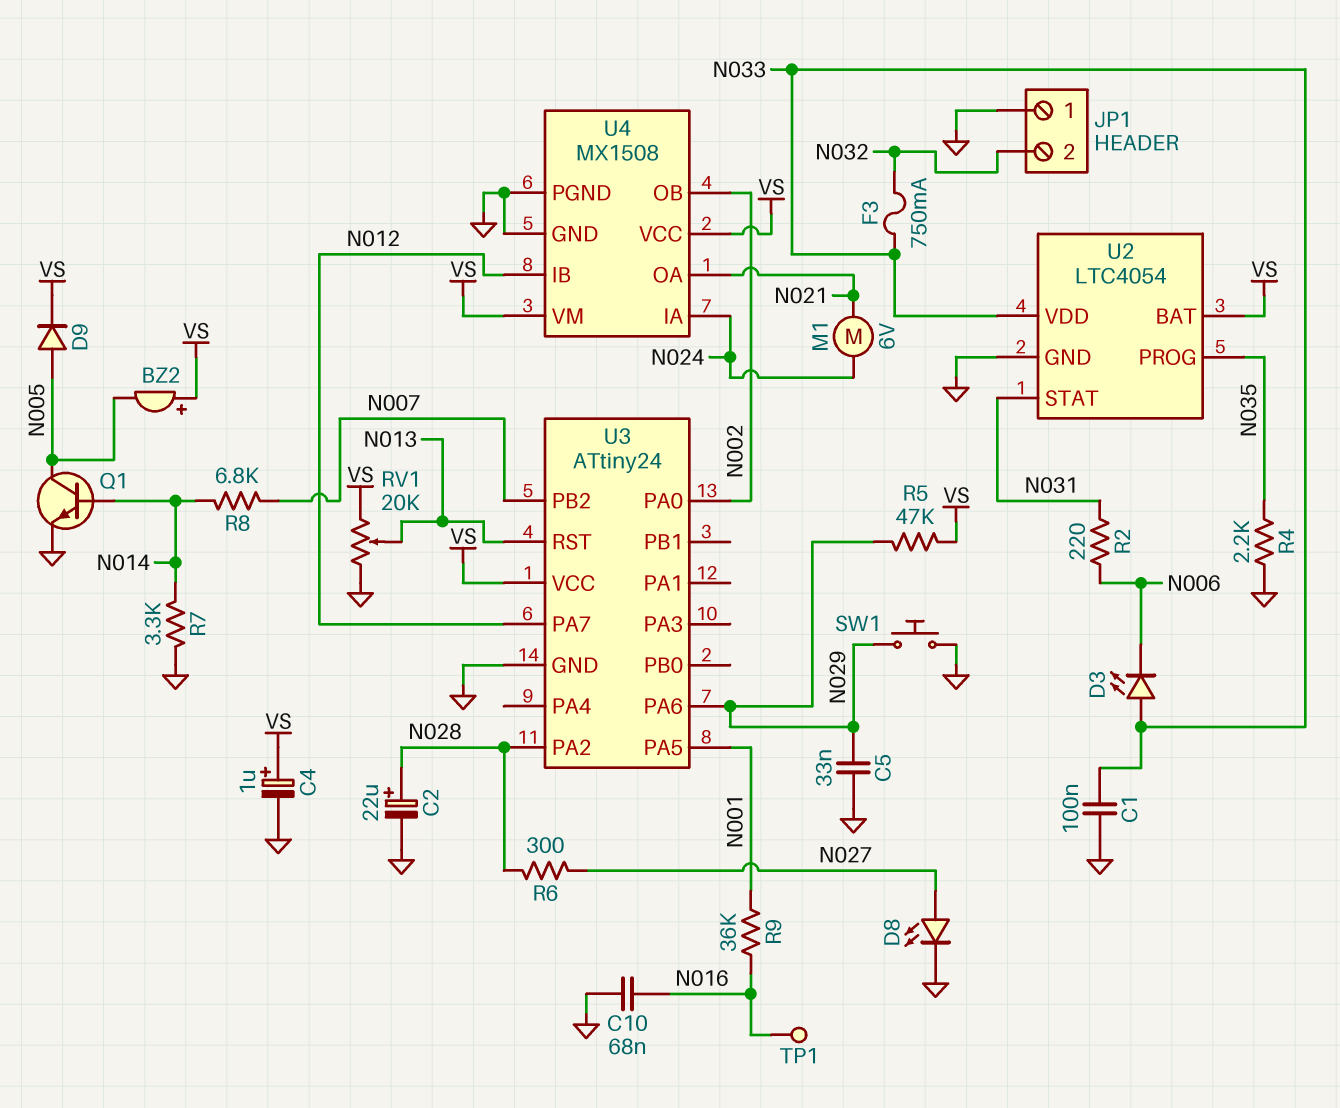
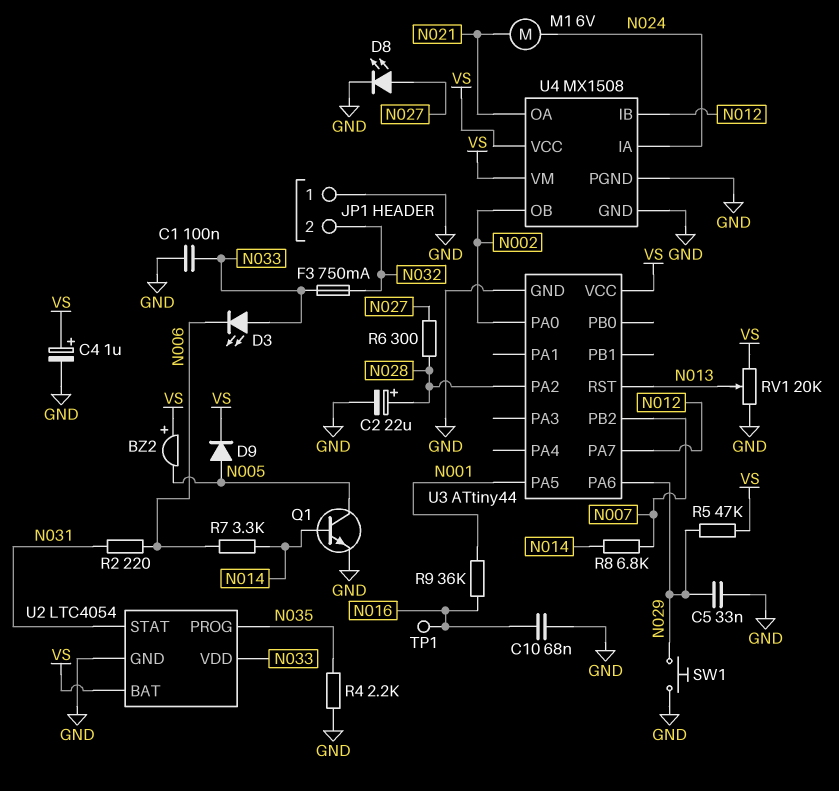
R7: 3.3k (GND, N014) -> 3.3k (N006, N014)
U3: ATtiny24 -> ATtiny44

